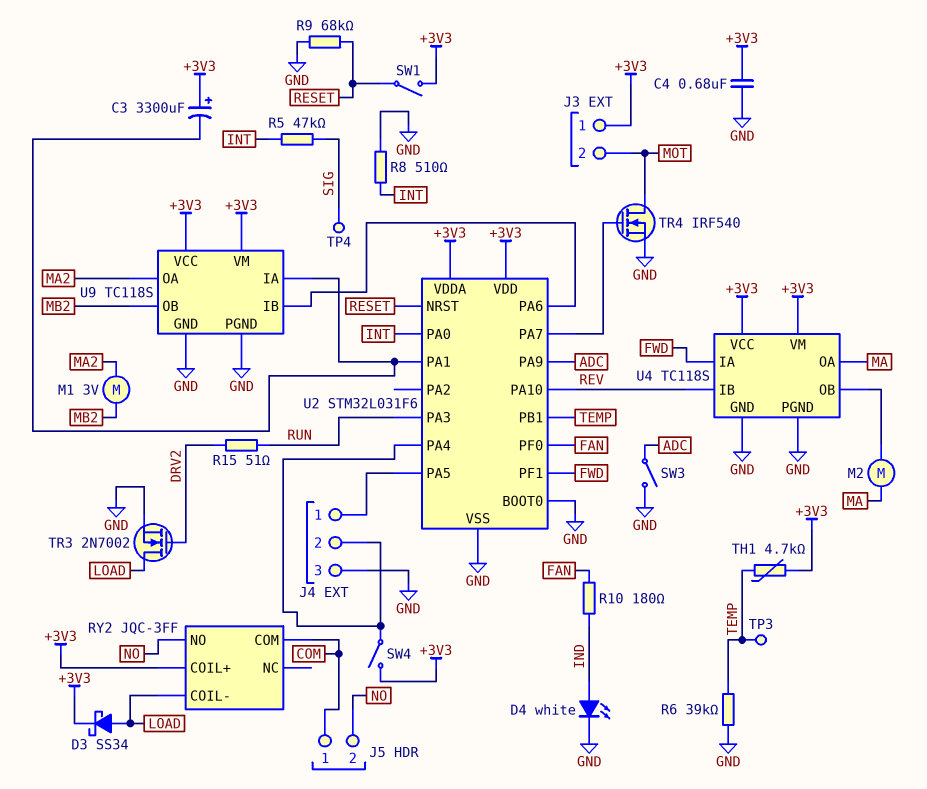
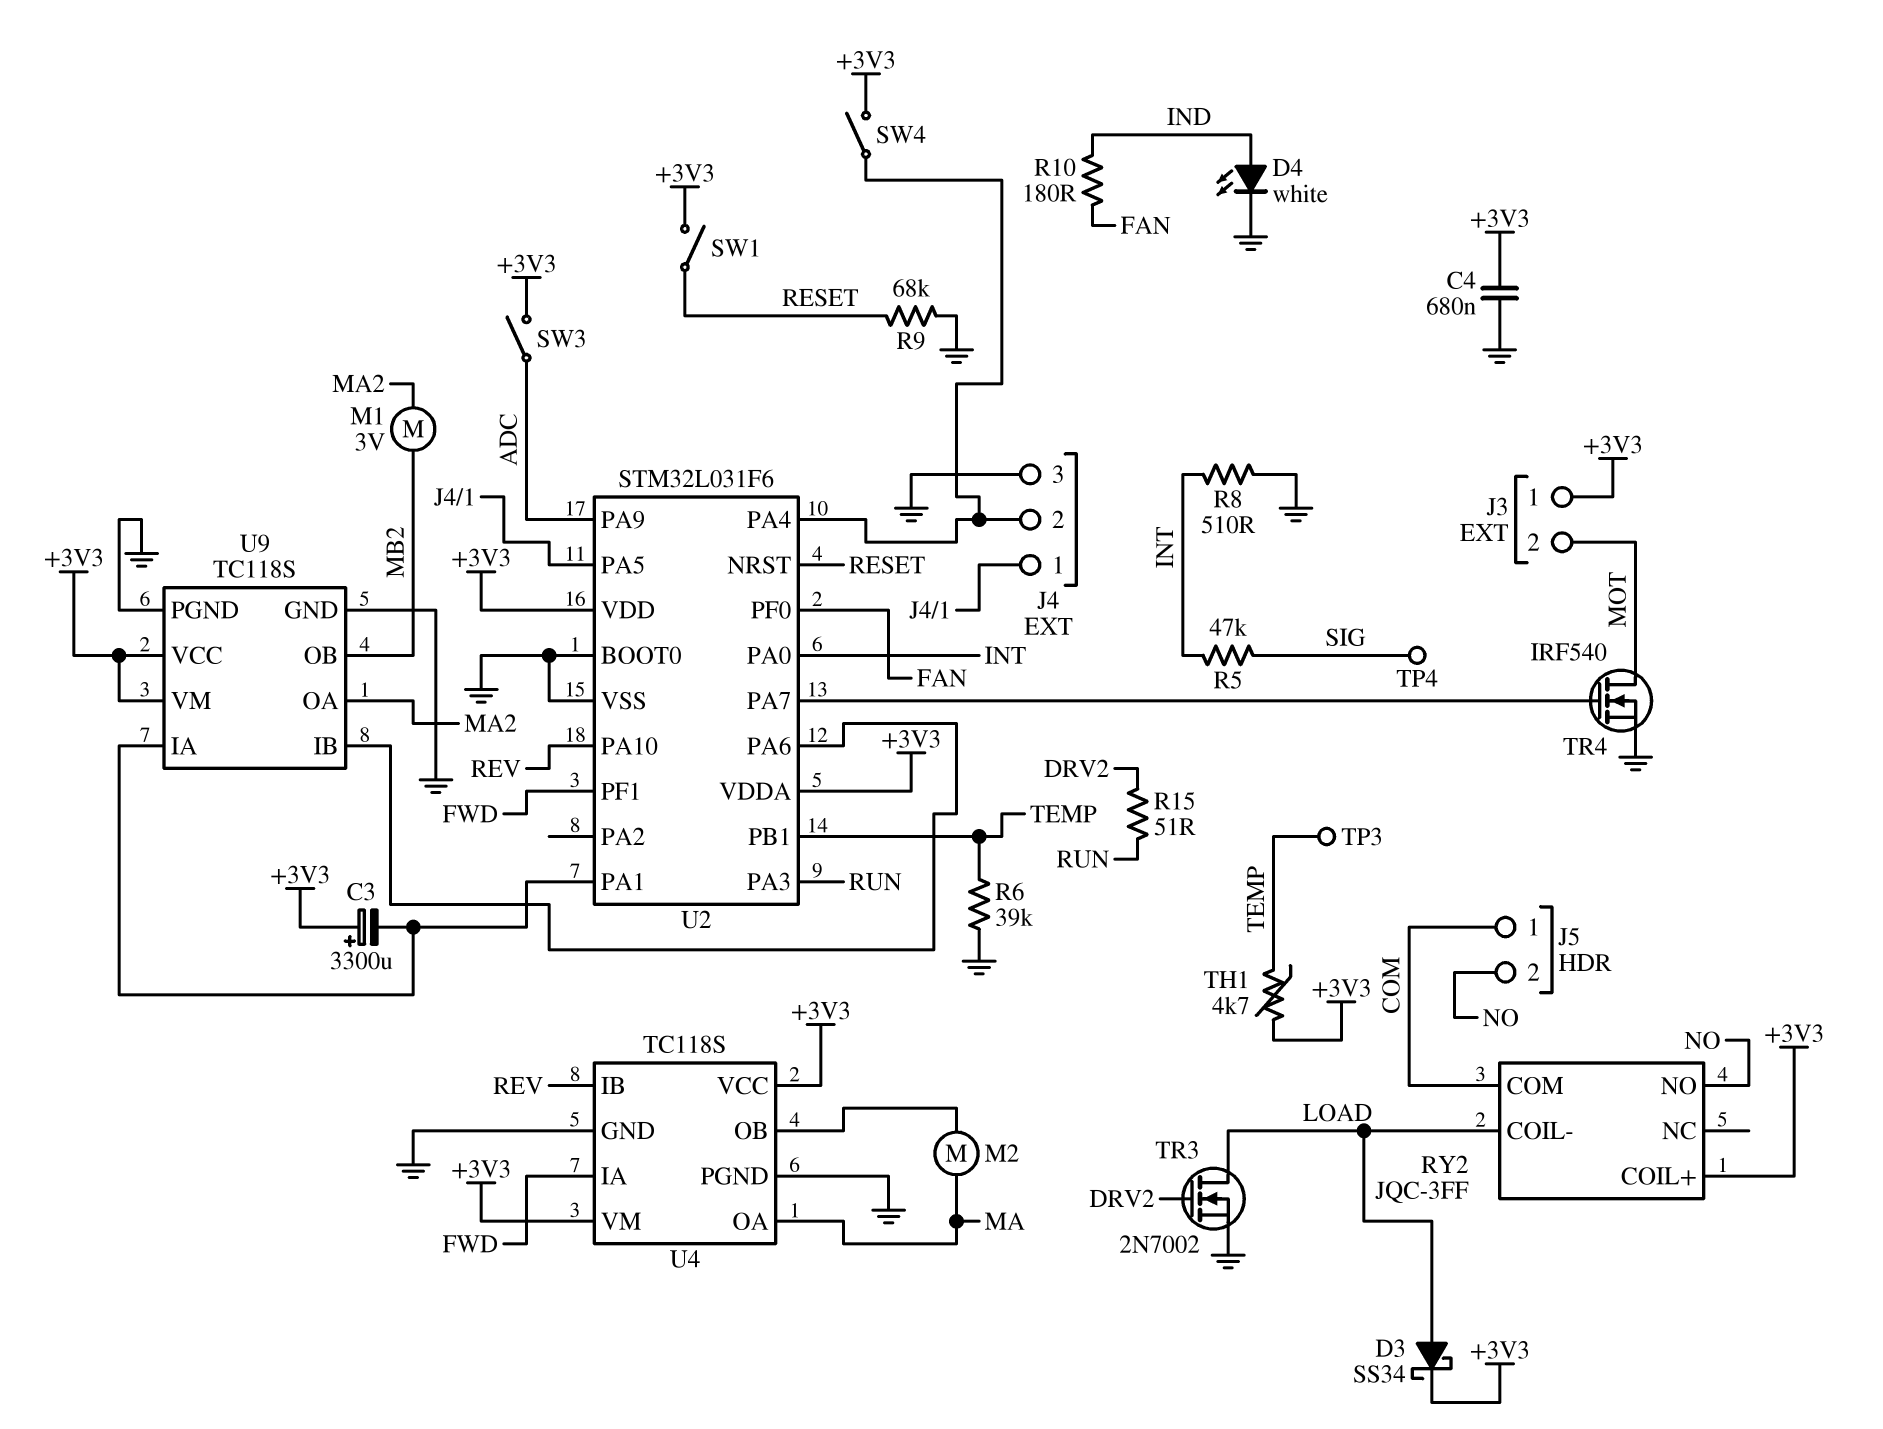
SW3: switch (ADC, GND) -> switch (+3V3, ADC)

